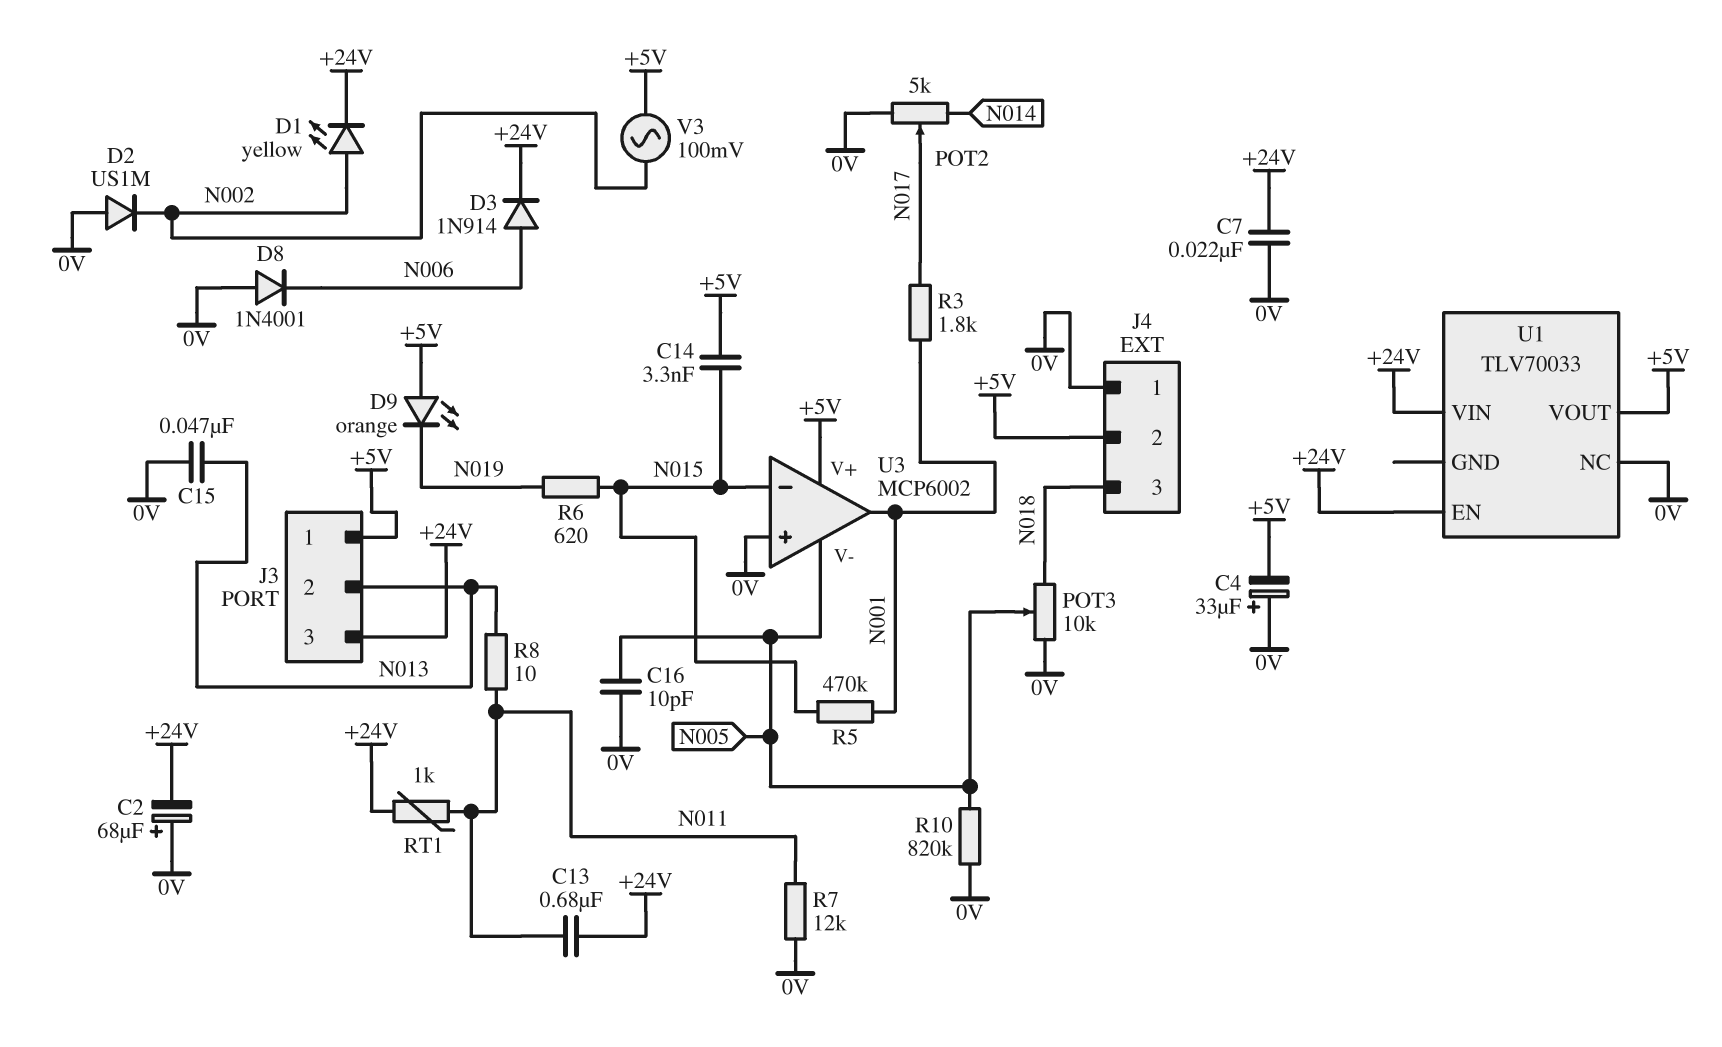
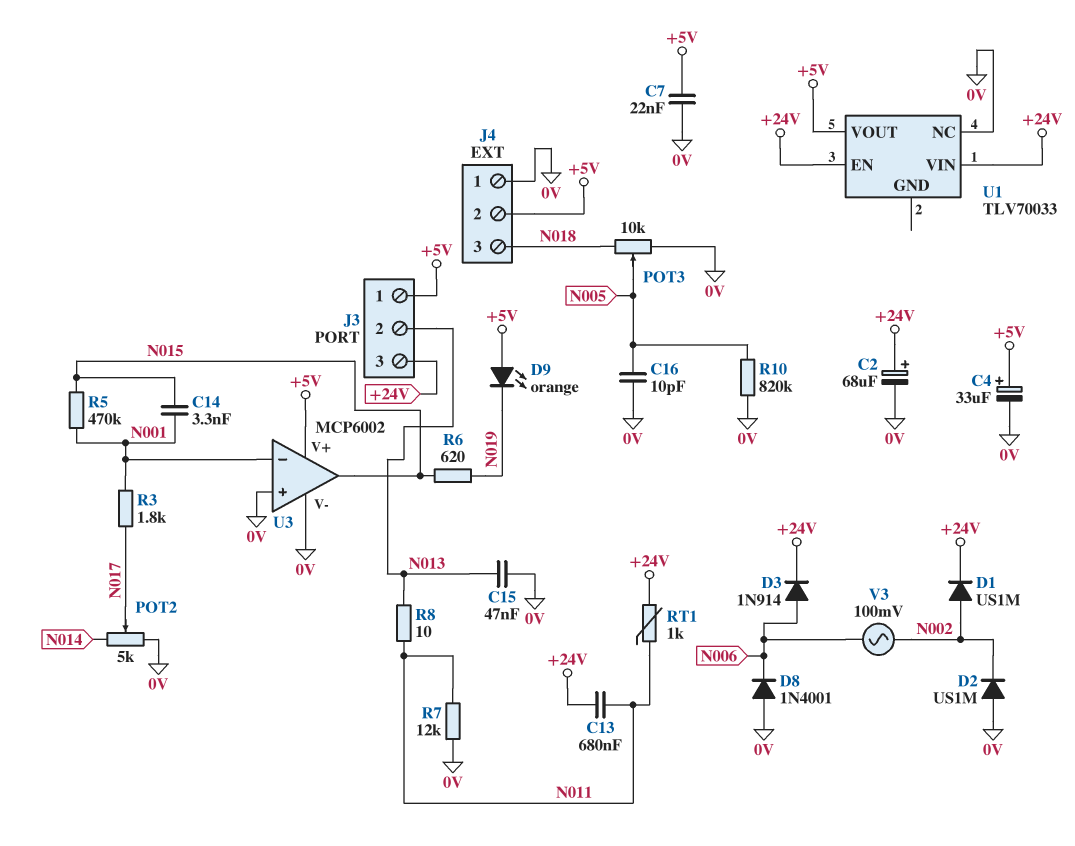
C2: 68uF (plus 0V, minus +24V) -> 68uF (plus +24V, minus 0V)
C4: 33uF (plus 0V, minus +5V) -> 33uF (plus +5V, minus 0V)
C7: 22nF (+24V, 0V) -> 22nF (+5V, 0V)
C14: 3.3nF (+5V, N015) -> 3.3nF (N001, N015)
D1: LED yellow (A N002, K +24V) -> diode US1M (A N002, K +24V)
U3 pin V-: N005 -> 0V
U3 pin in-: N015 -> N001
U3 pin out: N001 -> N015
V3: AC 100mV (+5V, N002) -> AC 100mV (N002, N006)

